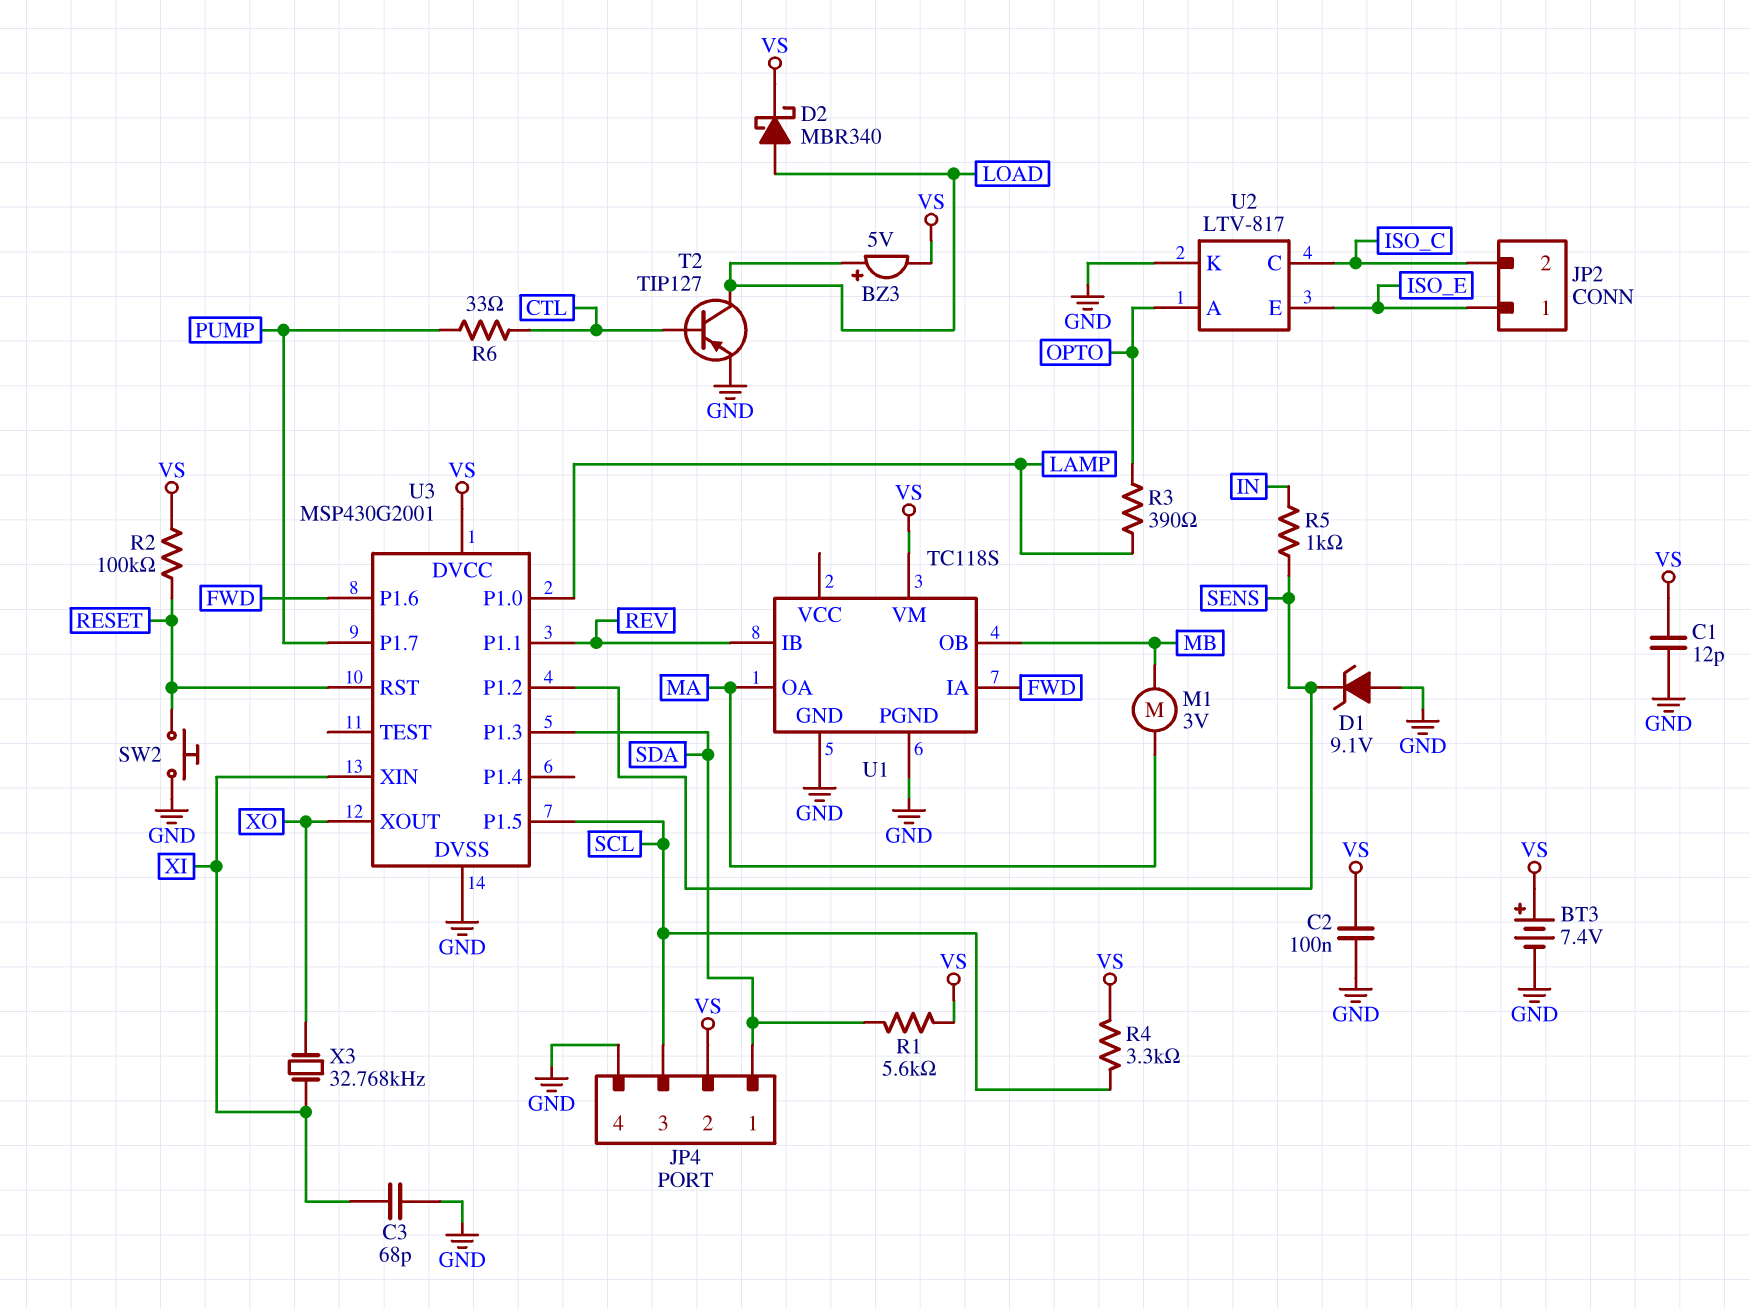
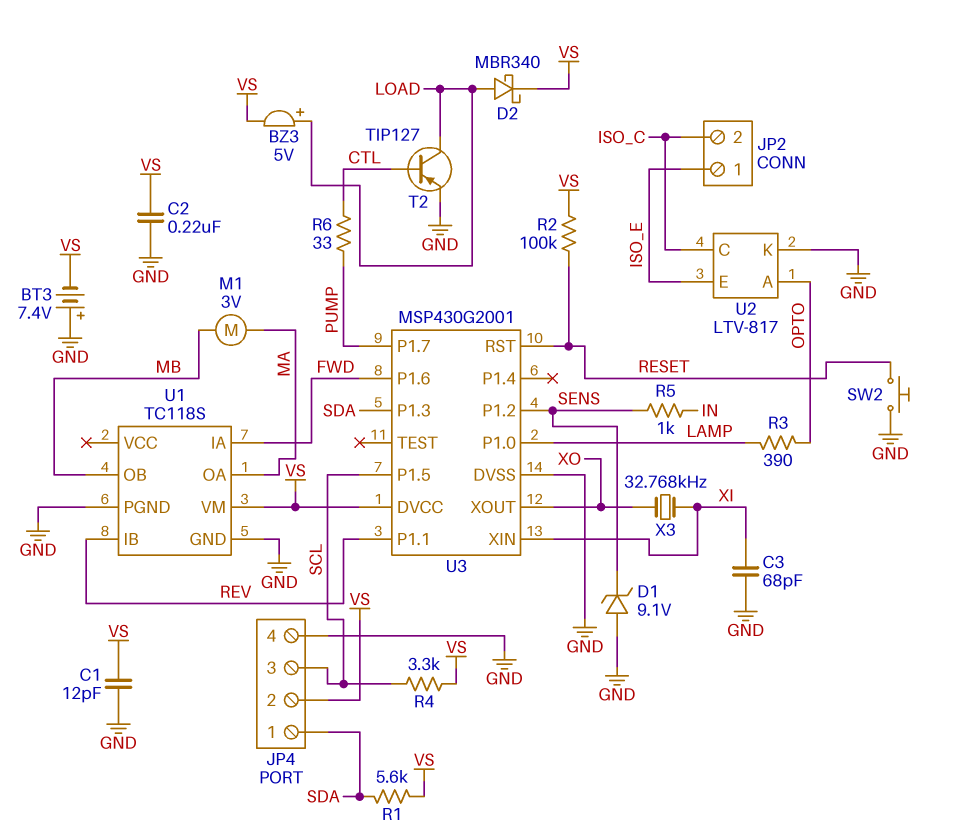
BT3: 7.4V (plus VS, minus GND) -> 7.4V (plus GND, minus VS)
C2: 100nF (GND, VS) -> 220nF (GND, VS)

